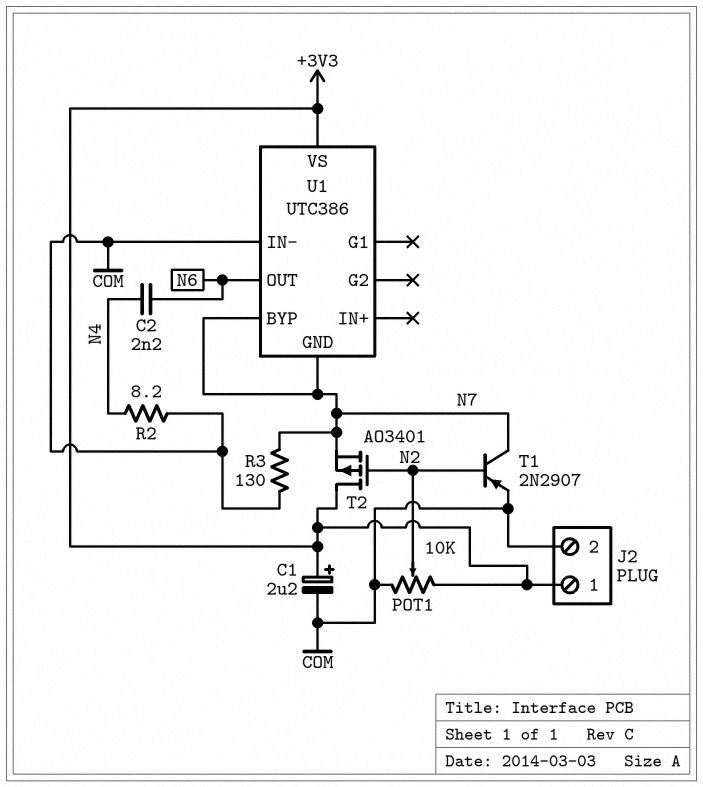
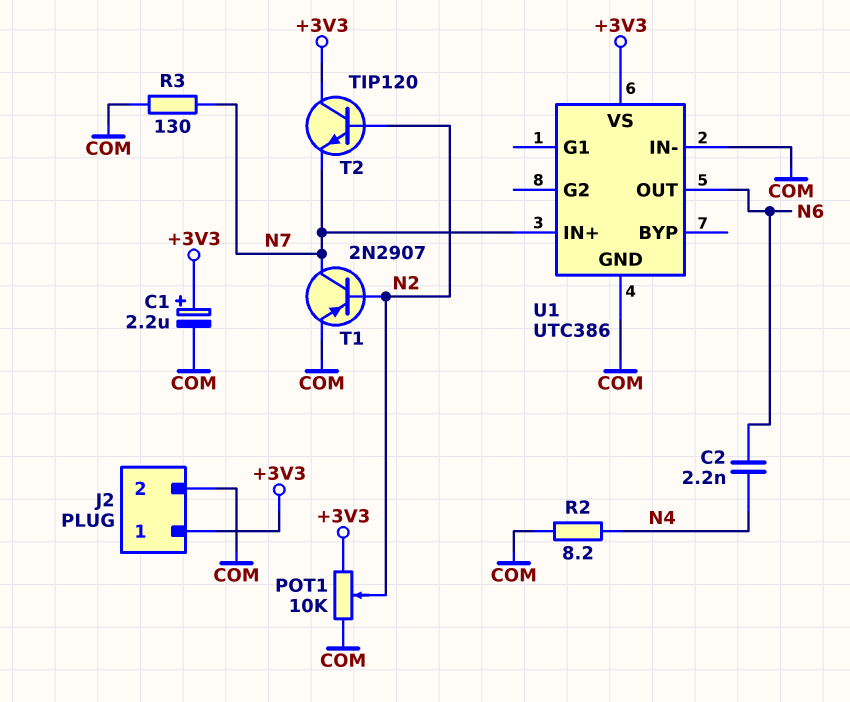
T2: PMOS AO3401 (G N2, D +3V3, S N7) -> NPN TIP120 (B N2, C +3V3, E N7)
U1 pin BYP: N7 -> none
U1 pin GND: N7 -> COM
U1 pin IN+: none -> N7

